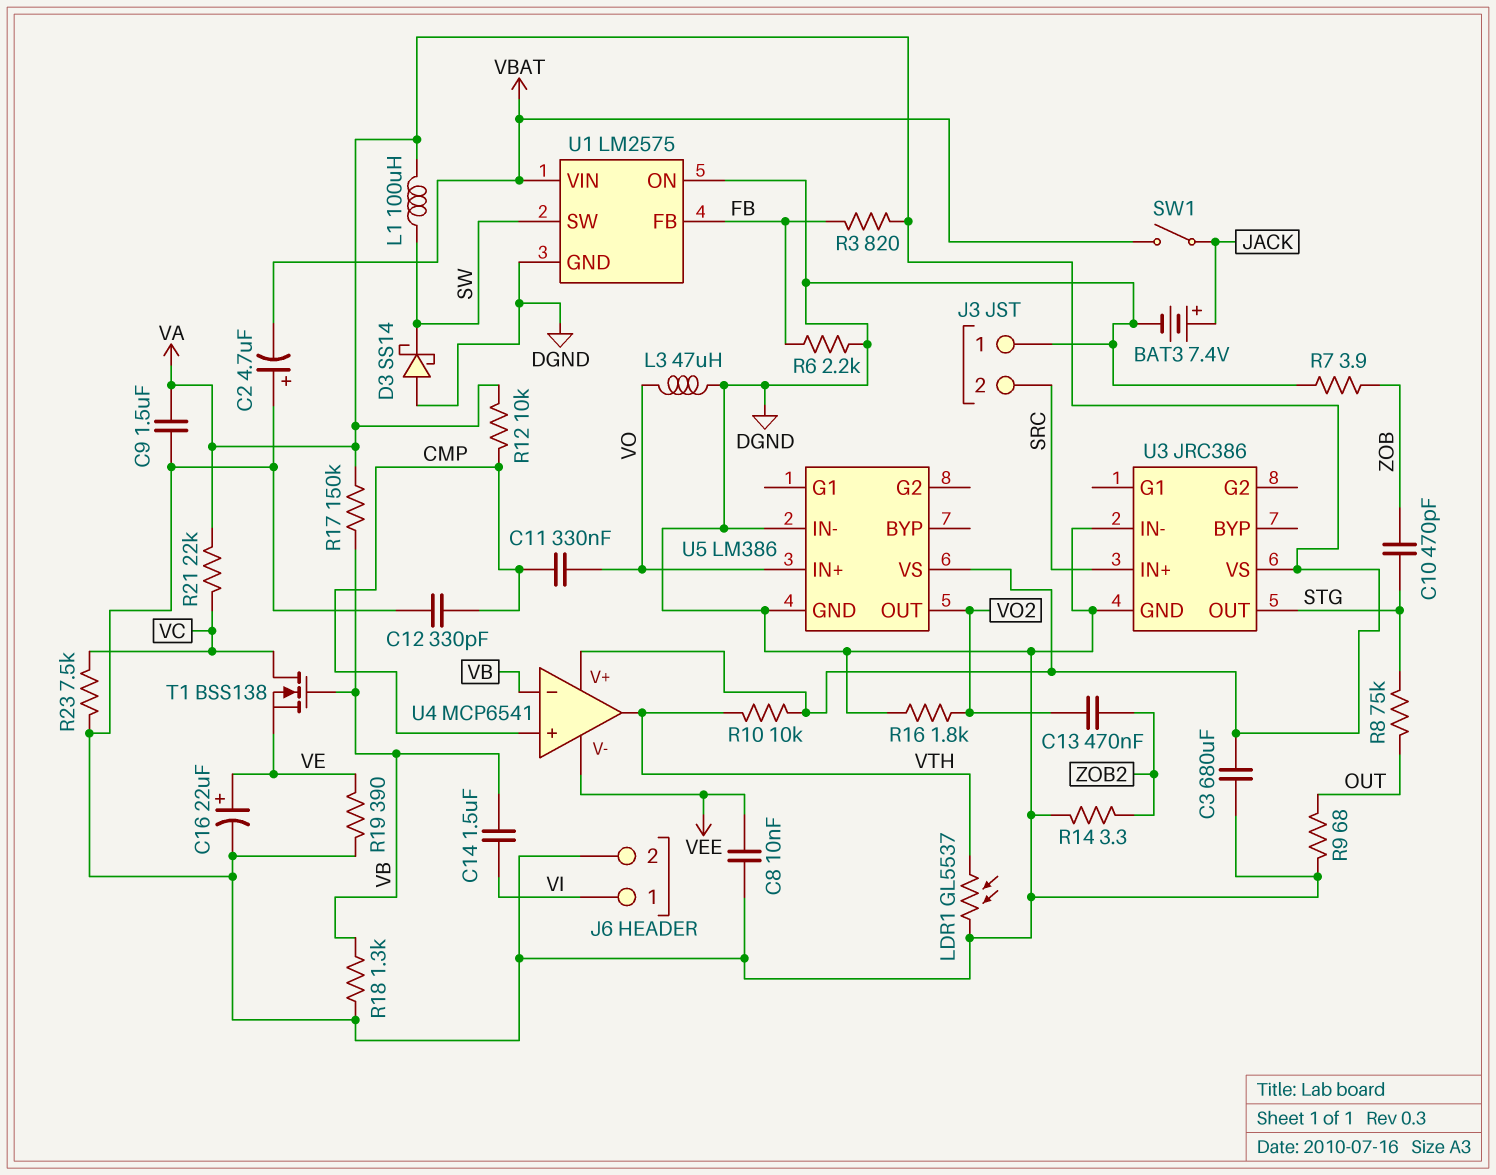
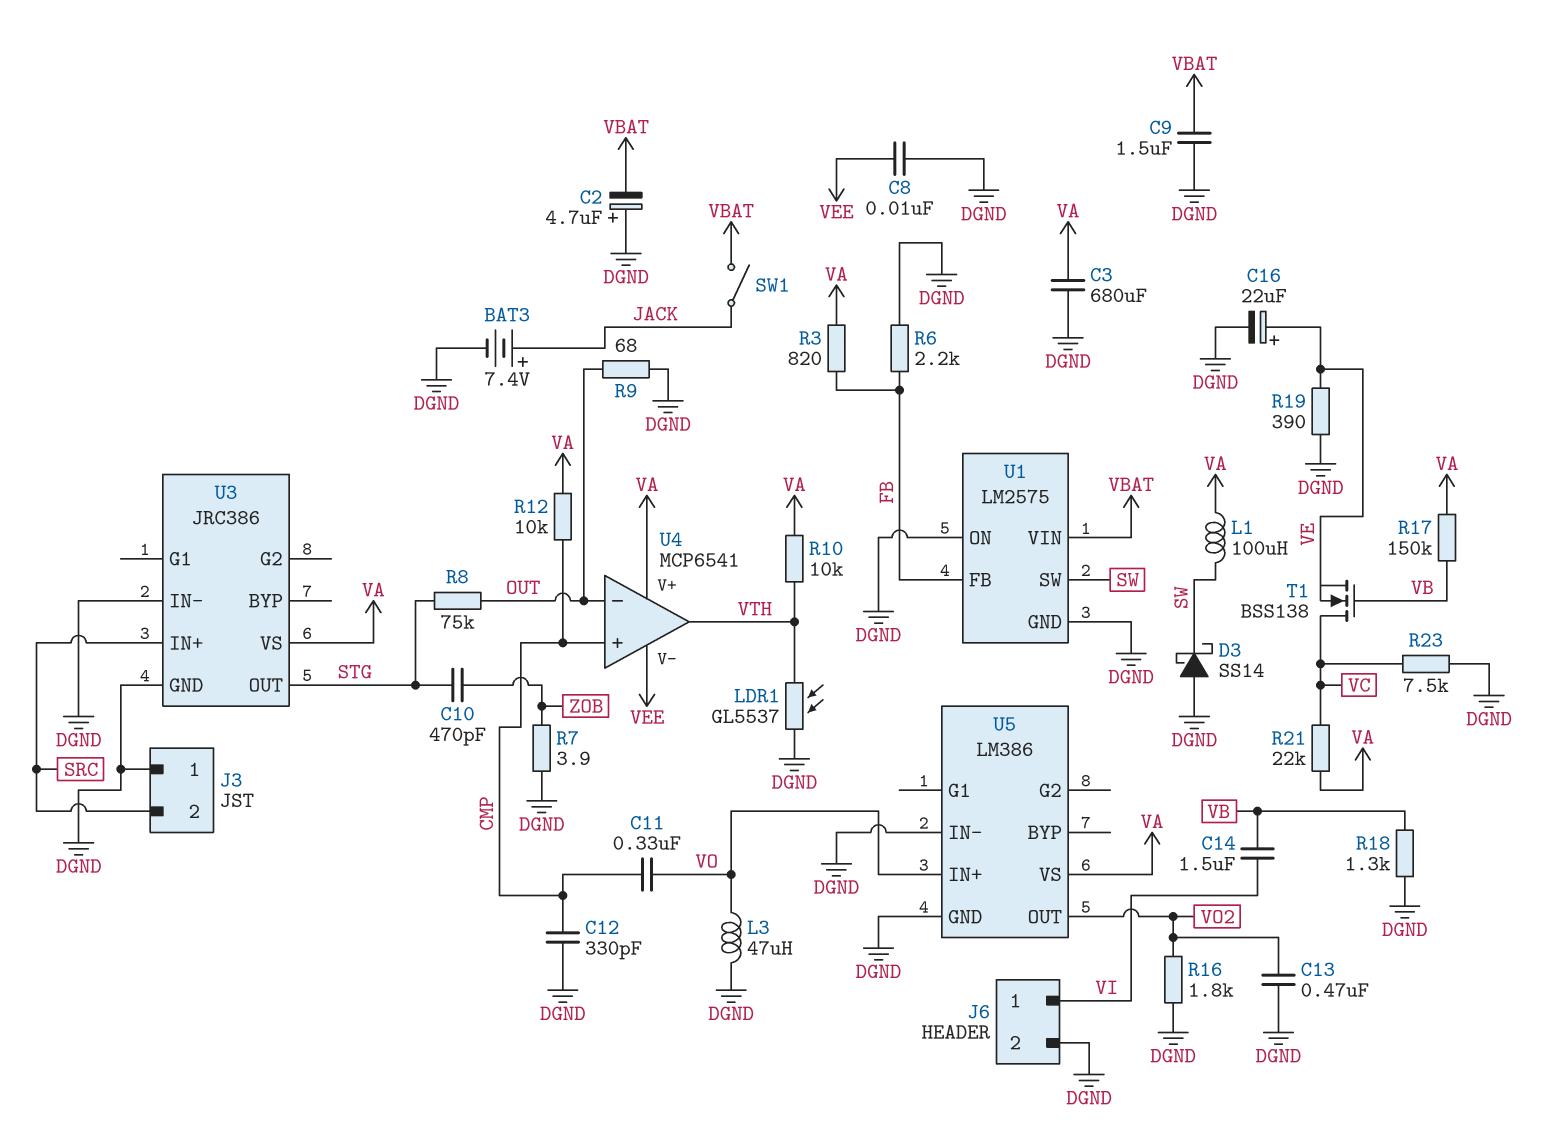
C9: 1.5uF (DGND, VA) -> 1.5uF (DGND, VBAT)
C13: 470nF (VO2, ZOB2) -> 470nF (DGND, VO2)
R14: 3.3 (DGND, ZOB2) -> none
U4 pin in-: VB -> OUT

